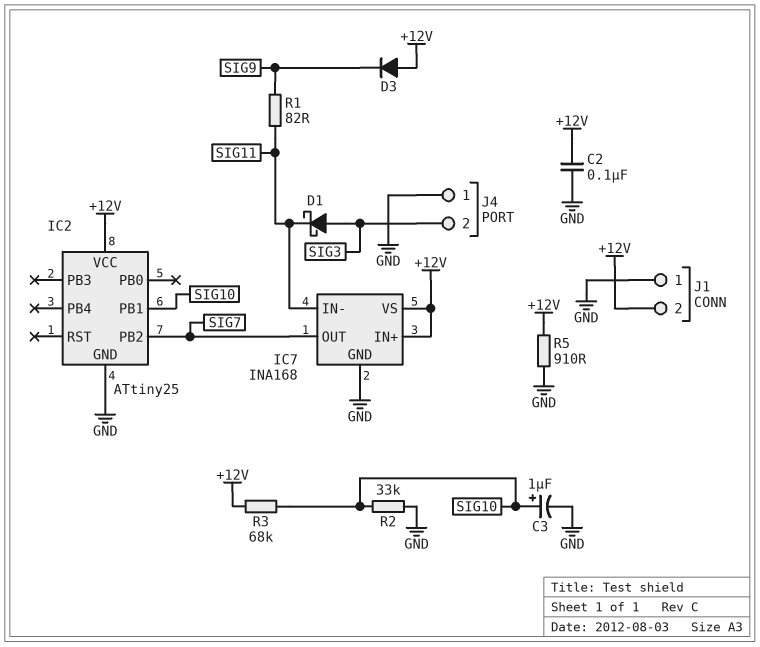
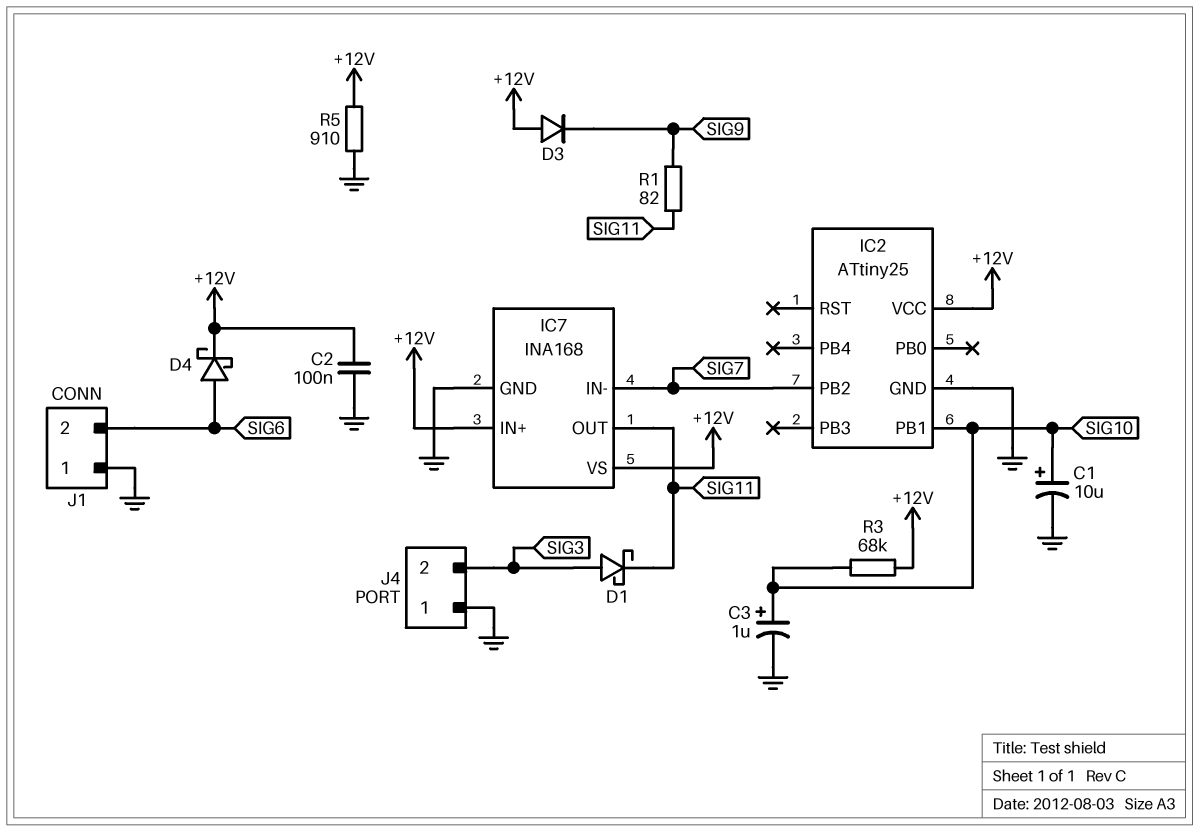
C1: none -> 10uF (plus SIG10, minus GND)
D4: none -> schottky (A SIG6, K +12V)
IC7 pin IN-: SIG11 -> SIG7
IC7 pin OUT: SIG7 -> SIG11
J1 pin 2: +12V -> SIG6
R2: 33k (GND, SIG10) -> none

